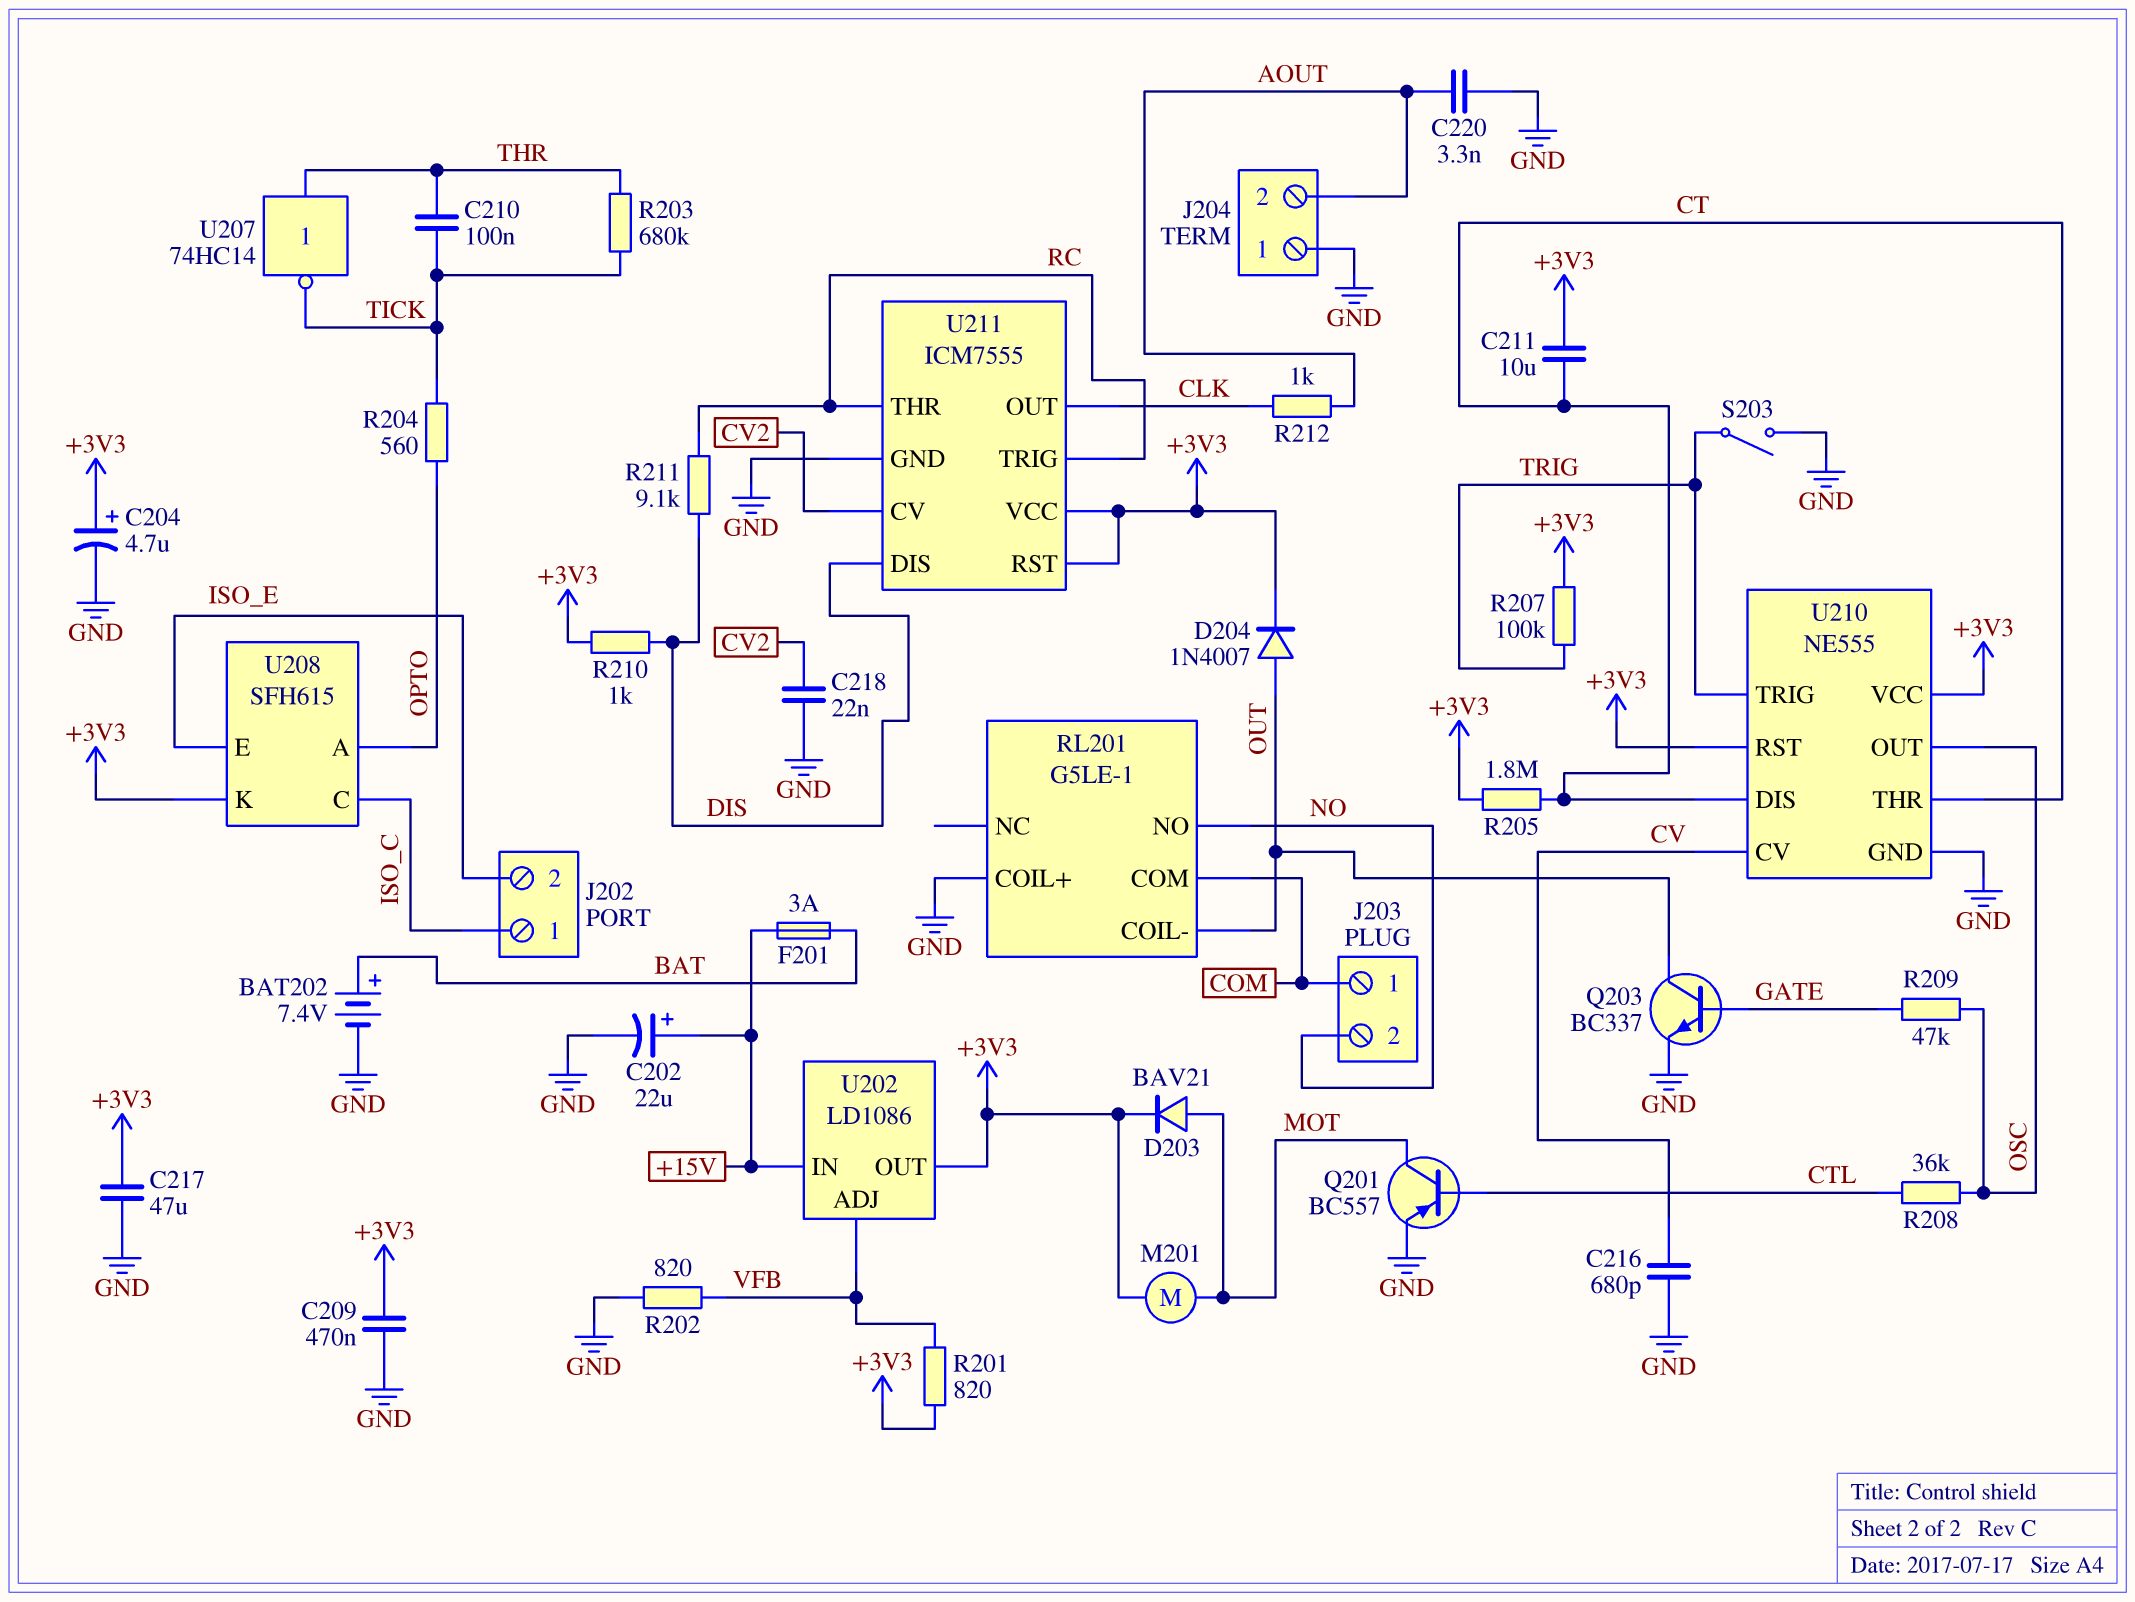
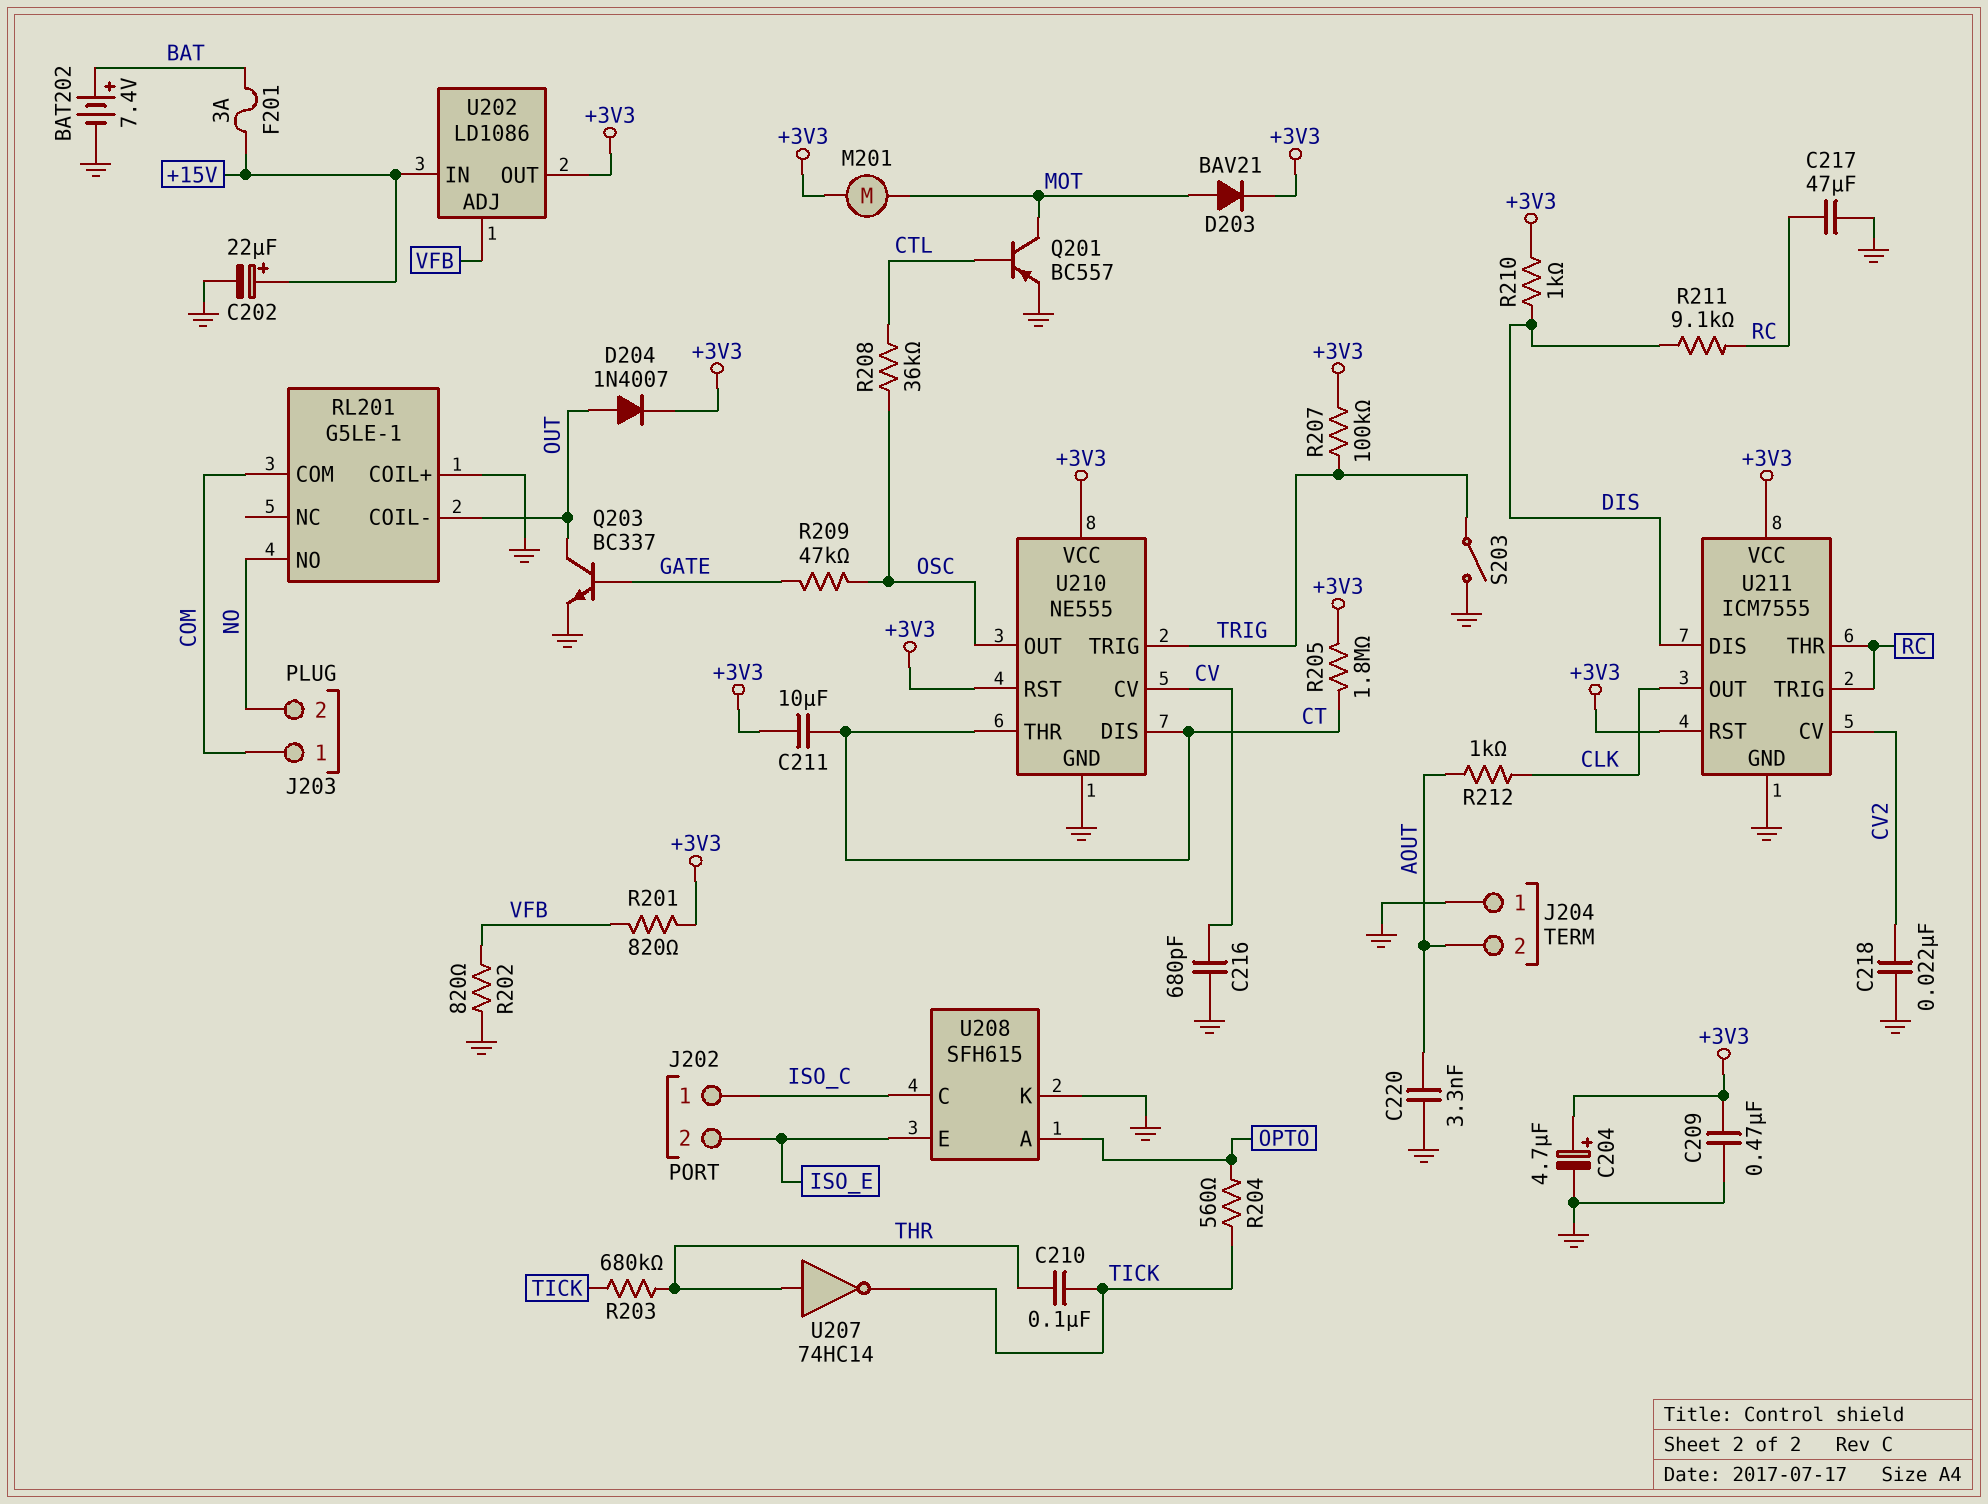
C217: 47uF (+3V3, GND) -> 47uF (GND, RC)
U208 pin K: +3V3 -> GND

